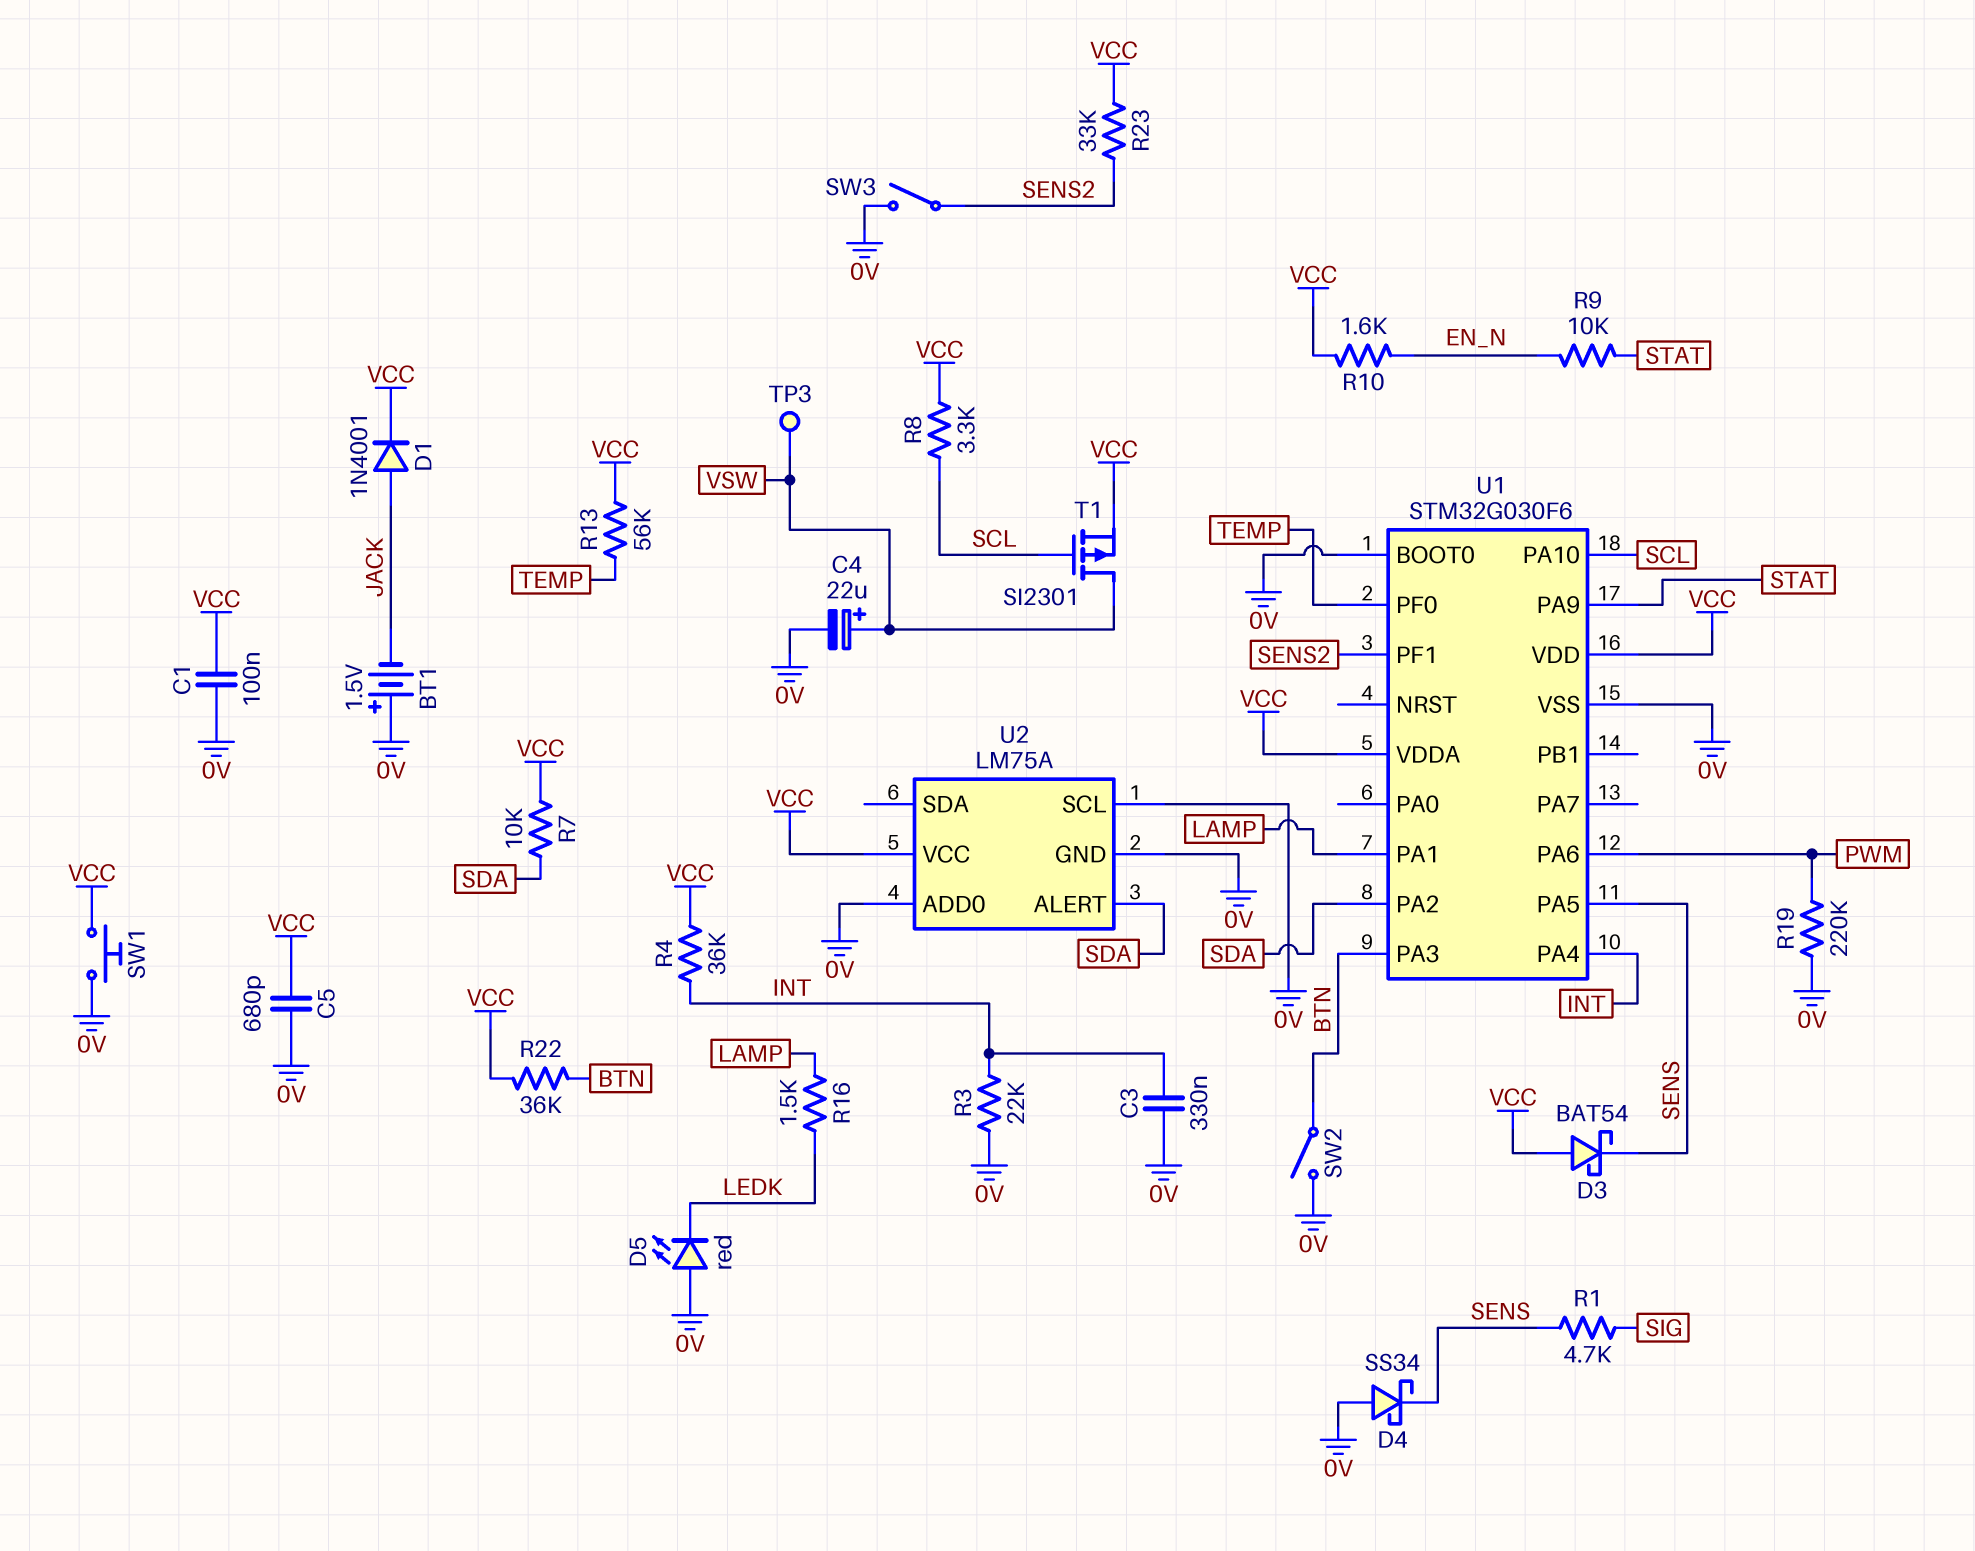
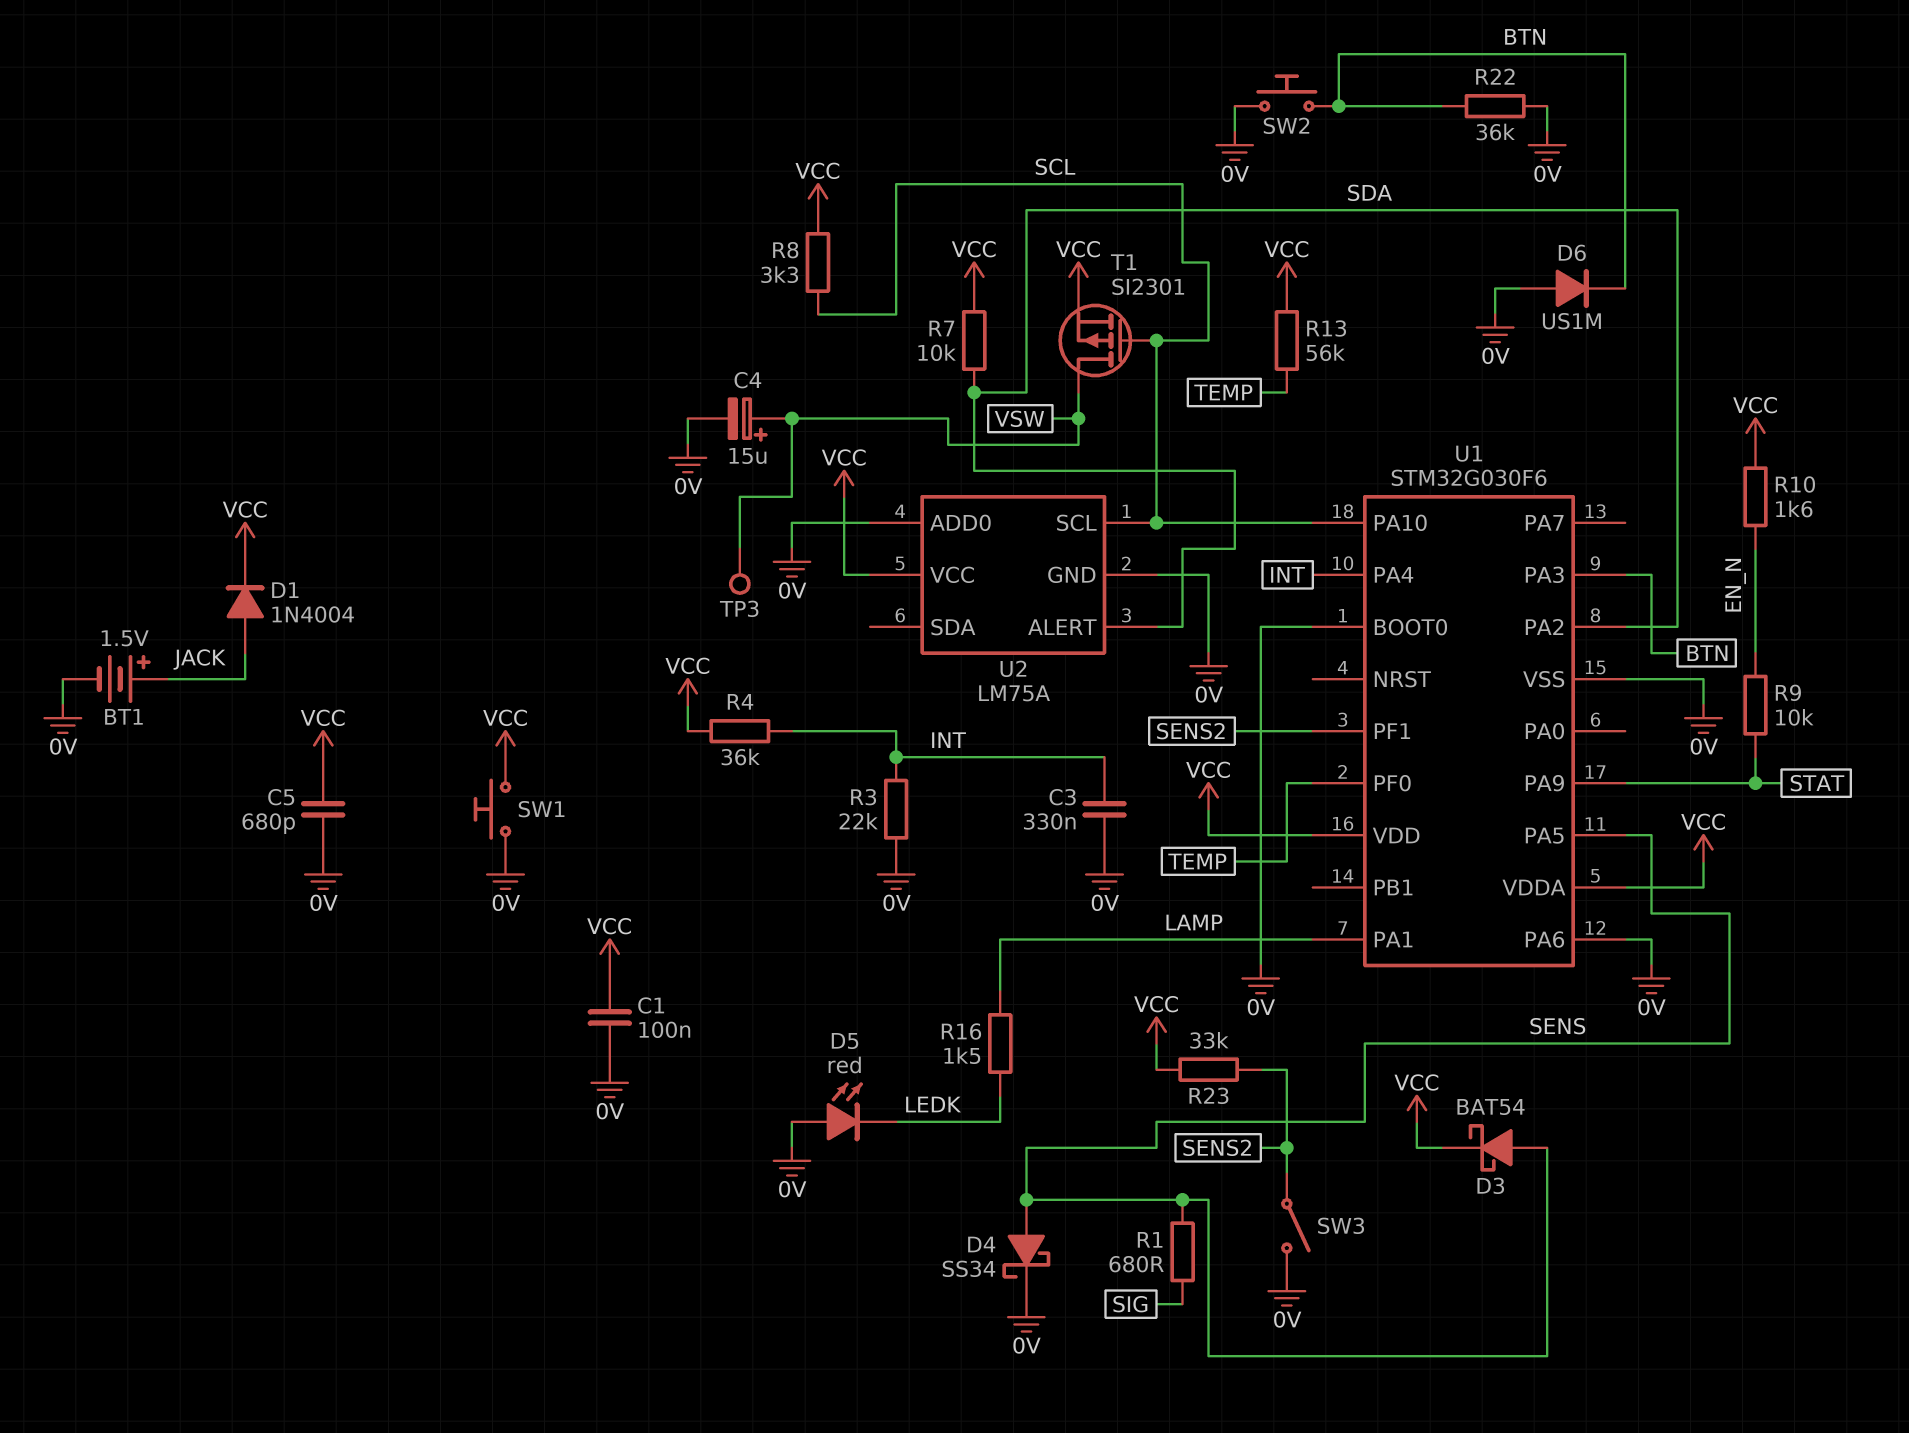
BT1: 1.5V (plus 0V, minus JACK) -> 1.5V (plus JACK, minus 0V)
C4: 22uF (plus VSW, minus 0V) -> 15uF (plus VSW, minus 0V)
D1: diode 1N4001 (A JACK, K VCC) -> diode 1N4004 (A JACK, K VCC)
D3: schottky BAT54 (A VCC, K SENS) -> schottky BAT54 (A SENS, K VCC)
D4: schottky SS34 (A 0V, K SENS) -> schottky SS34 (A SENS, K 0V)
D6: none -> diode US1M (A 0V, K BTN)
R1: 4.7k (SENS, SIG) -> 680 (SENS, SIG)
R19: 220k (0V, PWM) -> none
R22: 36k (BTN, VCC) -> 36k (0V, BTN)
SW2: switch (0V, BTN) -> button (0V, BTN)
U1 pin PA6: PWM -> 0V
U2 pin SCL: 0V -> SCL

